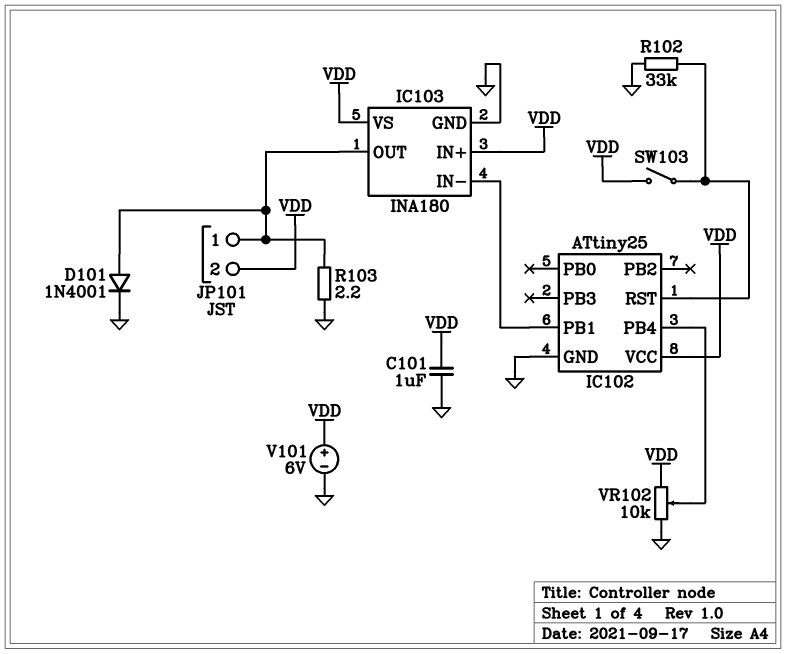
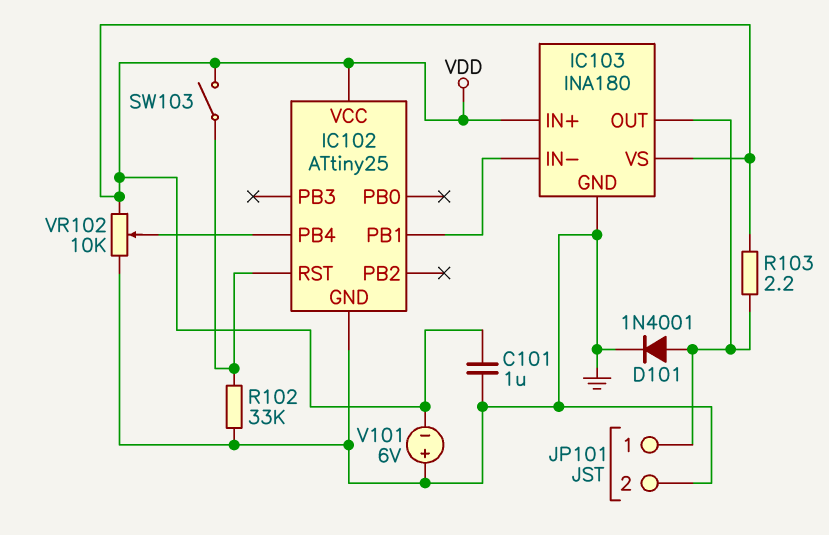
JP101 pin 2: VDD -> GND
R103: 2.2 (GND, IC103/OUT) -> 2.2 (IC103/OUT, VDD)
V101: 6V (plus VDD, minus GND) -> 6V (plus GND, minus VDD)

